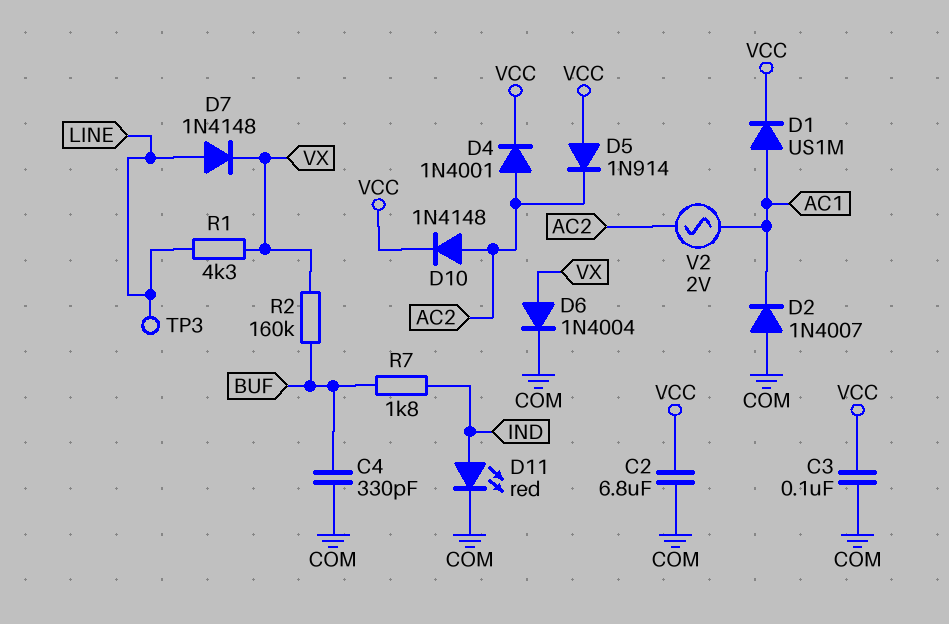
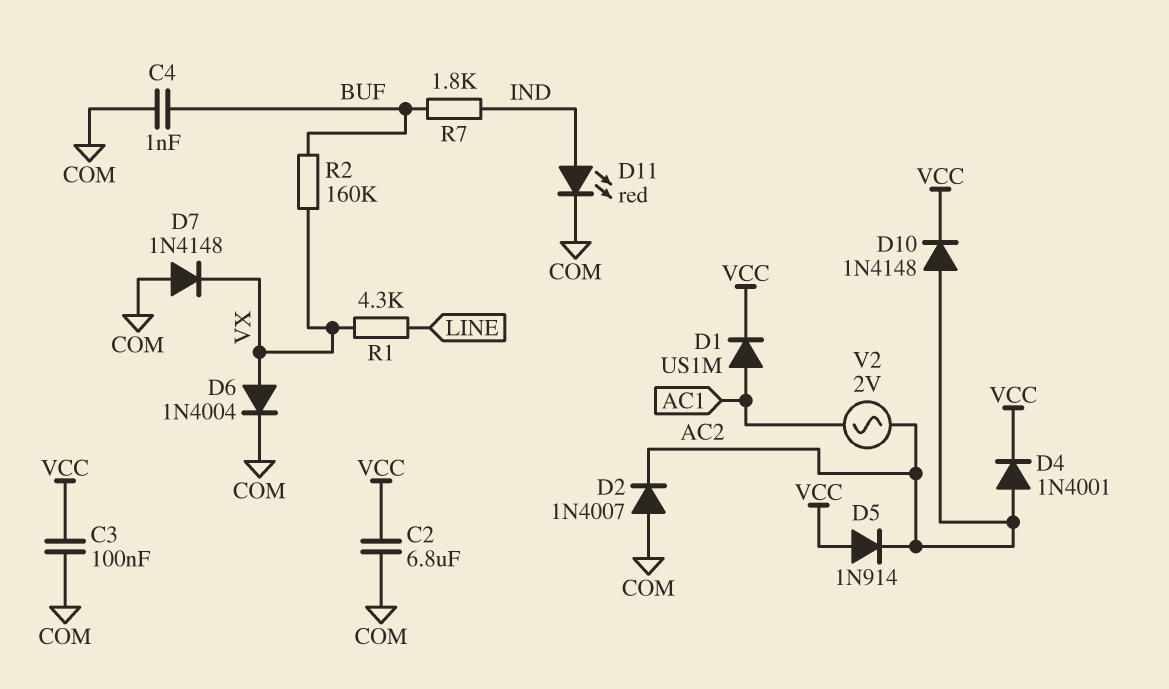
C4: 330pF (BUF, COM) -> 1nF (BUF, COM)
D2: diode 1N4007 (A COM, K AC1) -> diode 1N4007 (A COM, K AC2)
D7: diode 1N4148 (A LINE, K VX) -> diode 1N4148 (A COM, K VX)
TP3: test point (LINE) -> none

